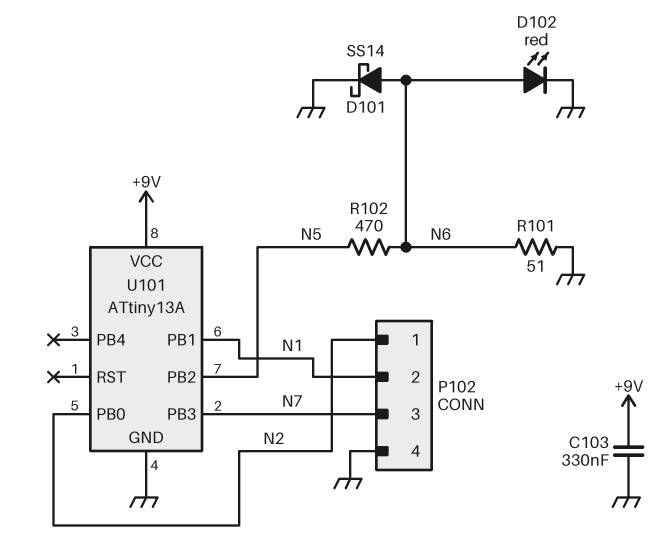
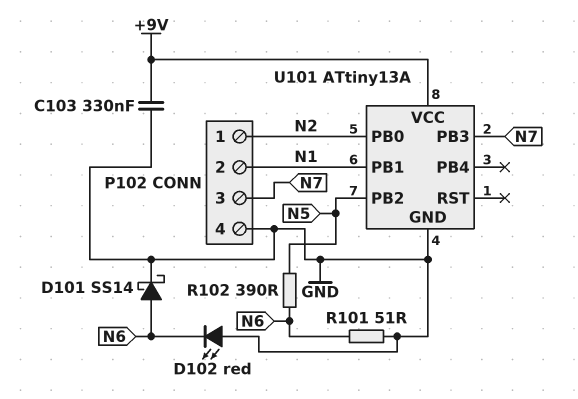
D102: LED red (A N6, K GND) -> LED red (A GND, K N6)
R102: 470 (N5, N6) -> 390 (N5, N6)

